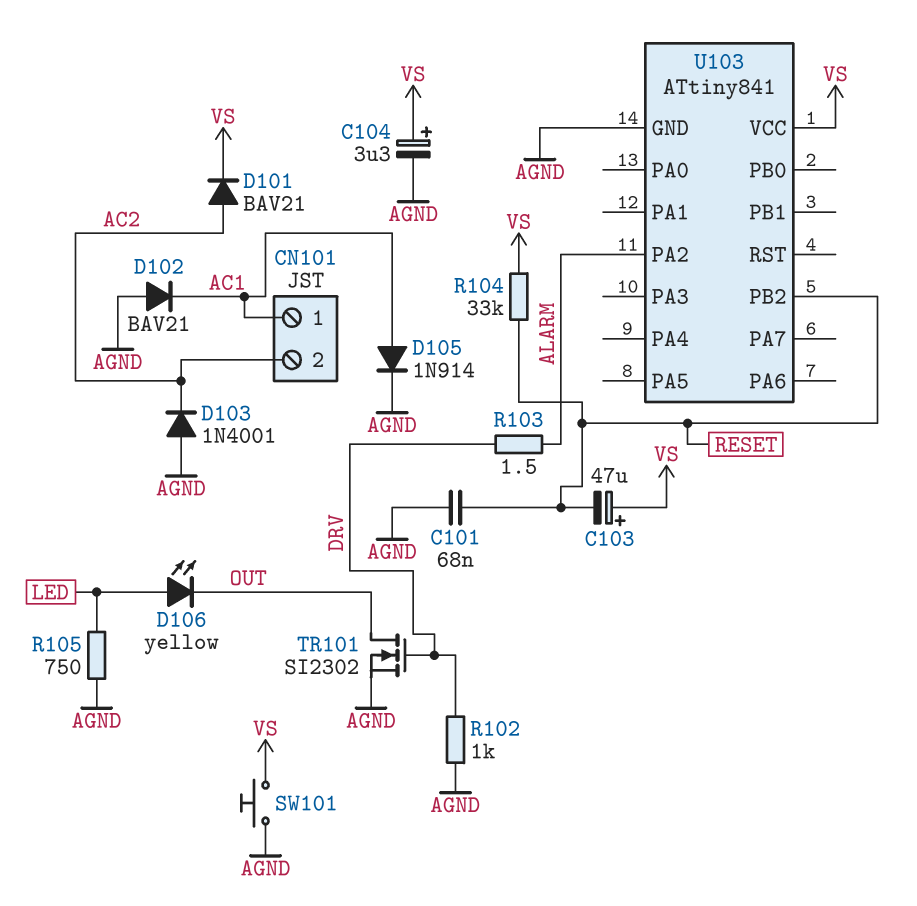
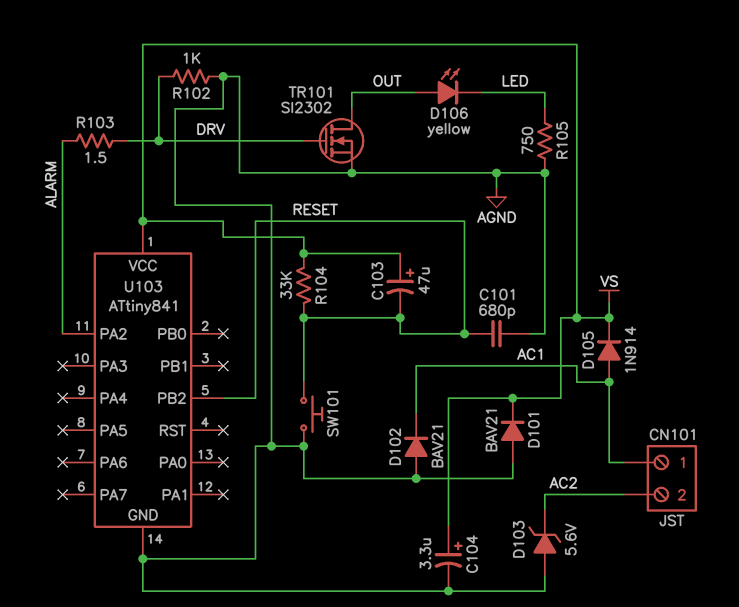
C101: 68nF (AGND, RESET) -> 680pF (AGND, RESET)
D101: diode BAV21 (A AC2, K VS) -> diode BAV21 (A AGND, K VS)
D103: diode 1N4001 (A AGND, K AC2) -> zener 5.6V (A AGND, K AC2)
D105: diode 1N914 (A AC1, K AGND) -> diode 1N914 (A AC1, K VS)
D106: LED yellow (A LED, K OUT) -> LED yellow (A OUT, K LED)
SW101: button (AGND, VS) -> button (AGND, RESET)

